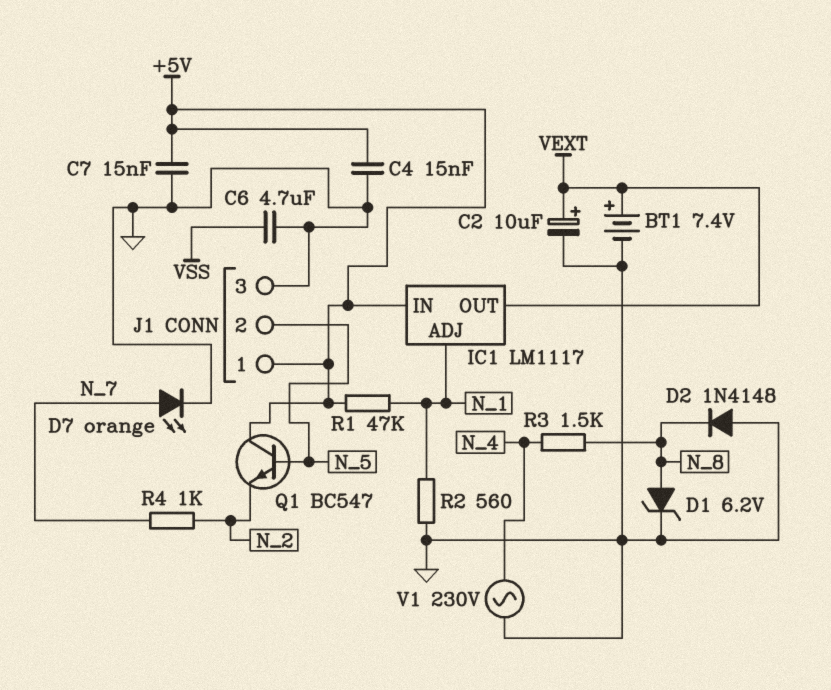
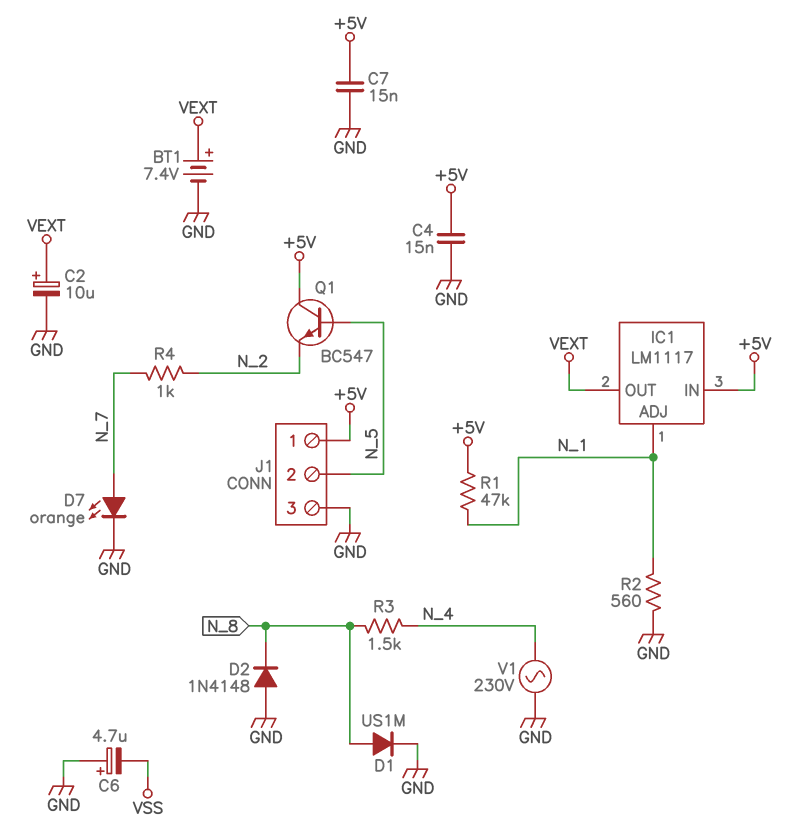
C6: 4.7uF (GND, VSS) -> 4.7uF (plus GND, minus VSS)
D1: zener 6.2V (A N_8, K GND) -> diode US1M (A N_8, K GND)

